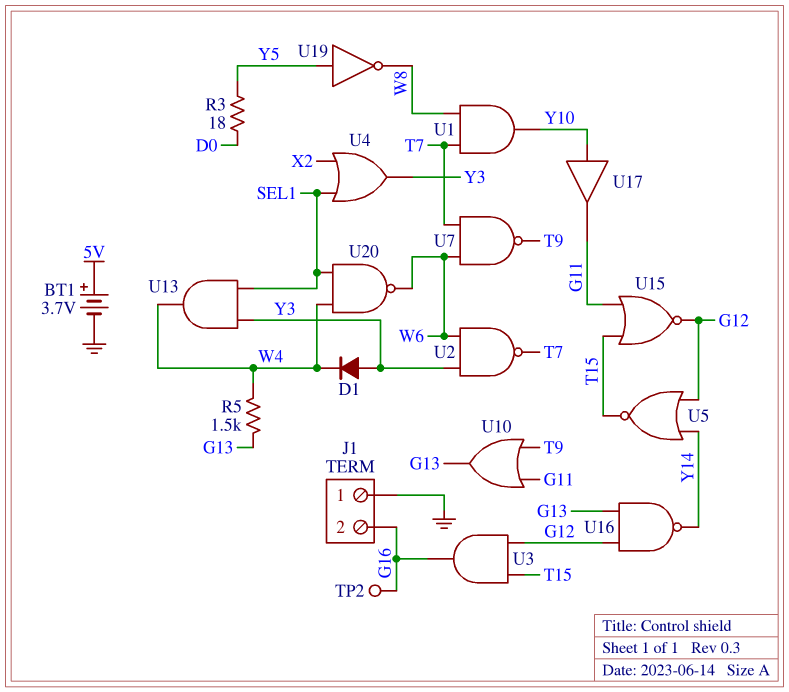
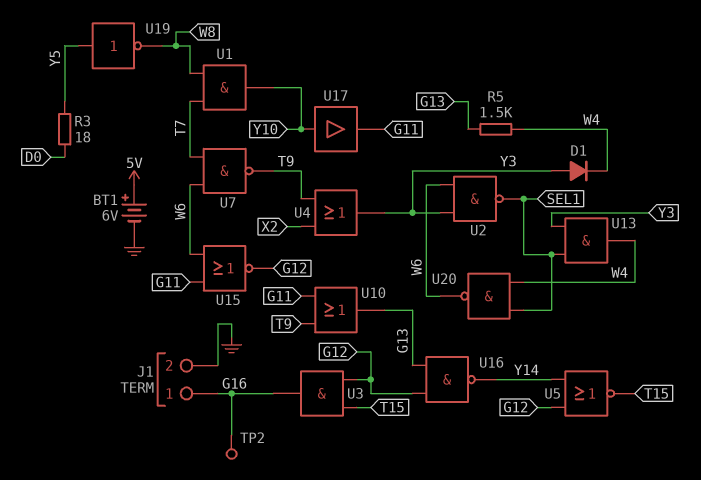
BT1: 3.7V (plus 5V, minus GND) -> 6V (plus 5V, minus GND)
J1 pin 1: GND -> G16
J1 pin 2: G16 -> GND
U2: NAND (in W6, in Y3, out T7) -> NAND (in W6, in Y3, out SEL1)
U4: OR (in SEL1, in X2, out Y3) -> OR (in T9, in X2, out Y3)
U15: NOR (in G11, in T15, out G12) -> NOR (in G11, in W6, out G12)

